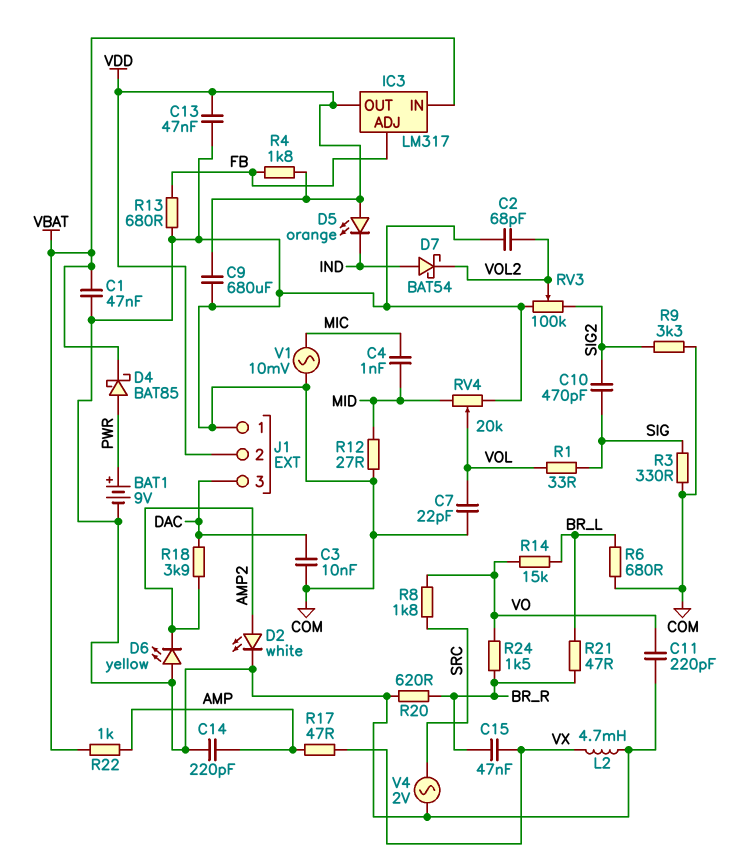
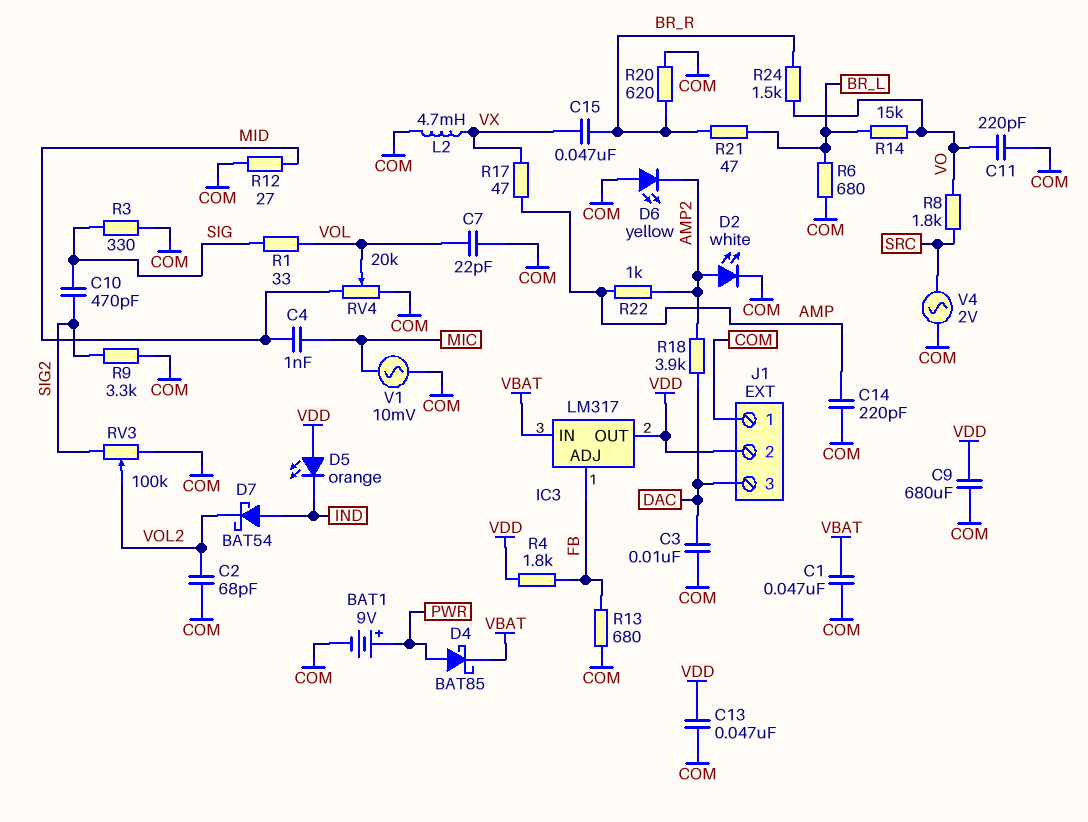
R22: 1k (AMP, VBAT) -> 1k (AMP, AMP2)

